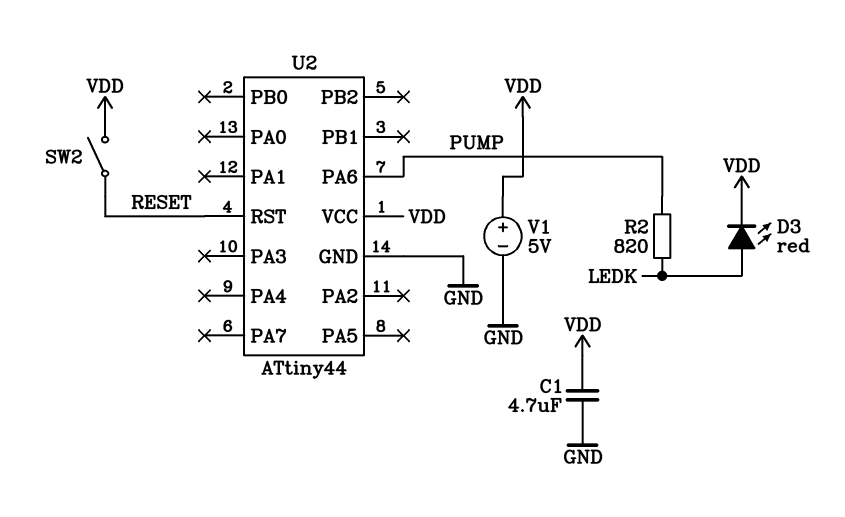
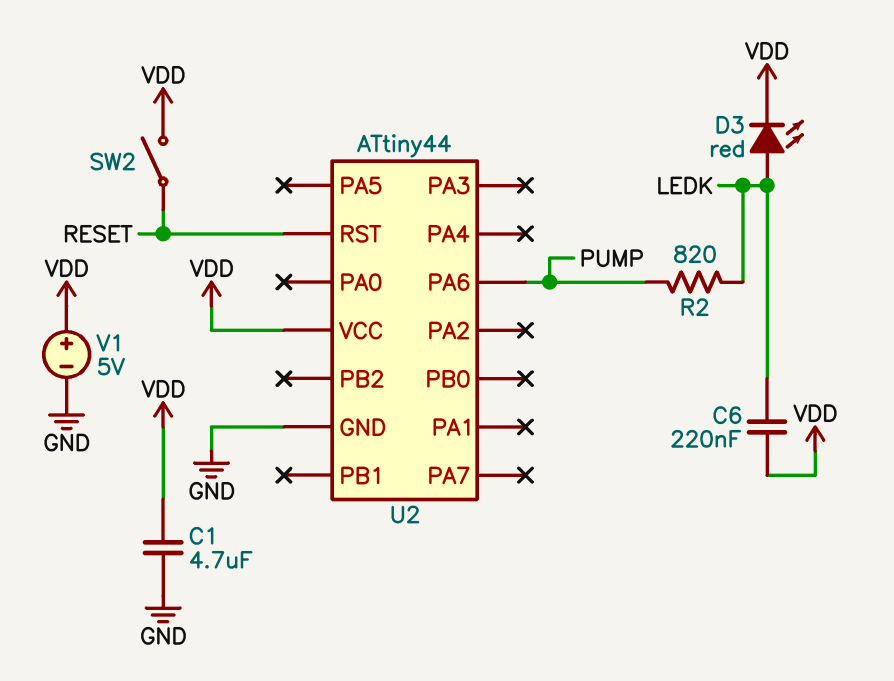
C6: none -> 220nF (LEDK, VDD)

